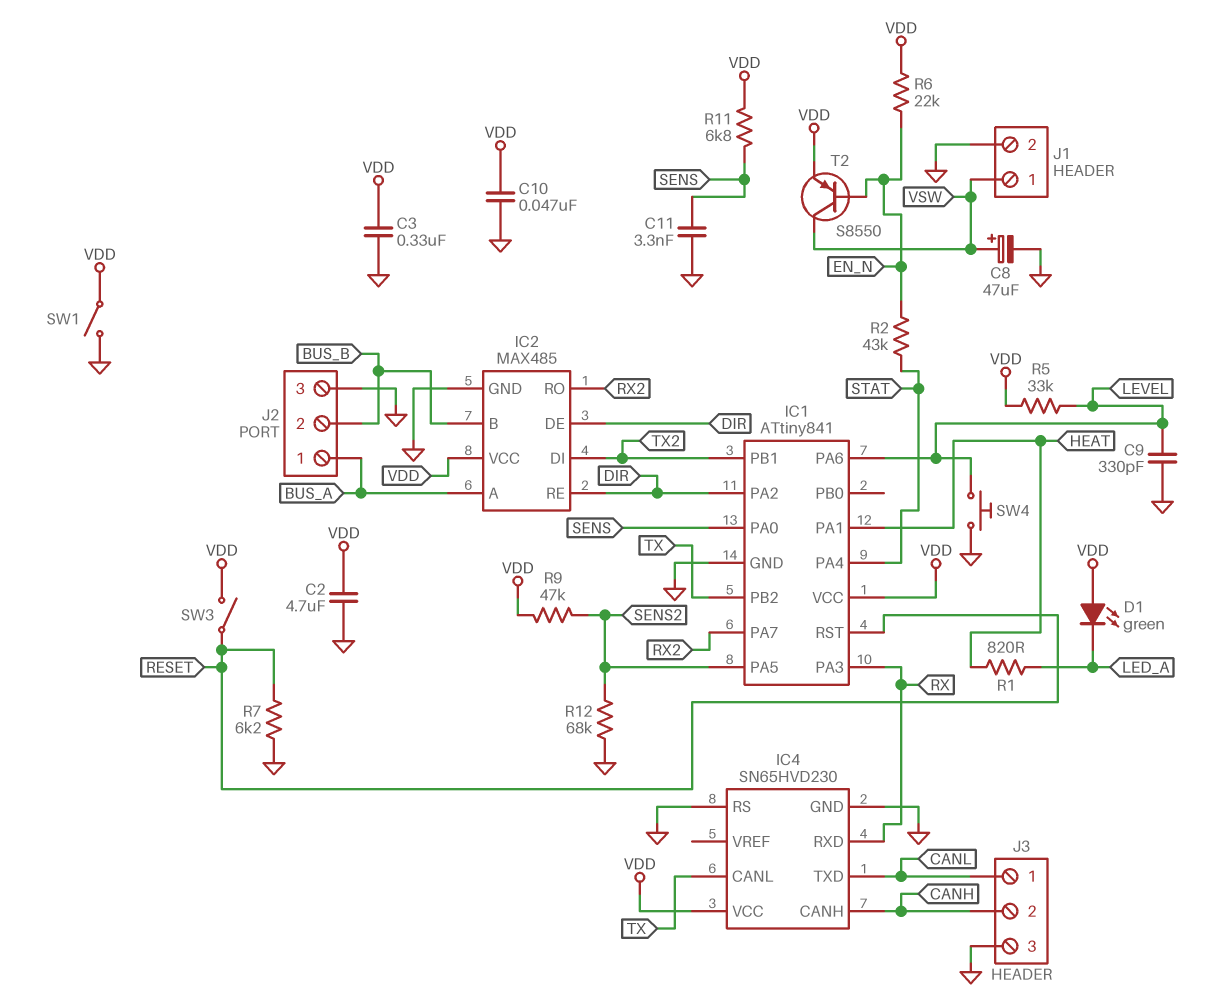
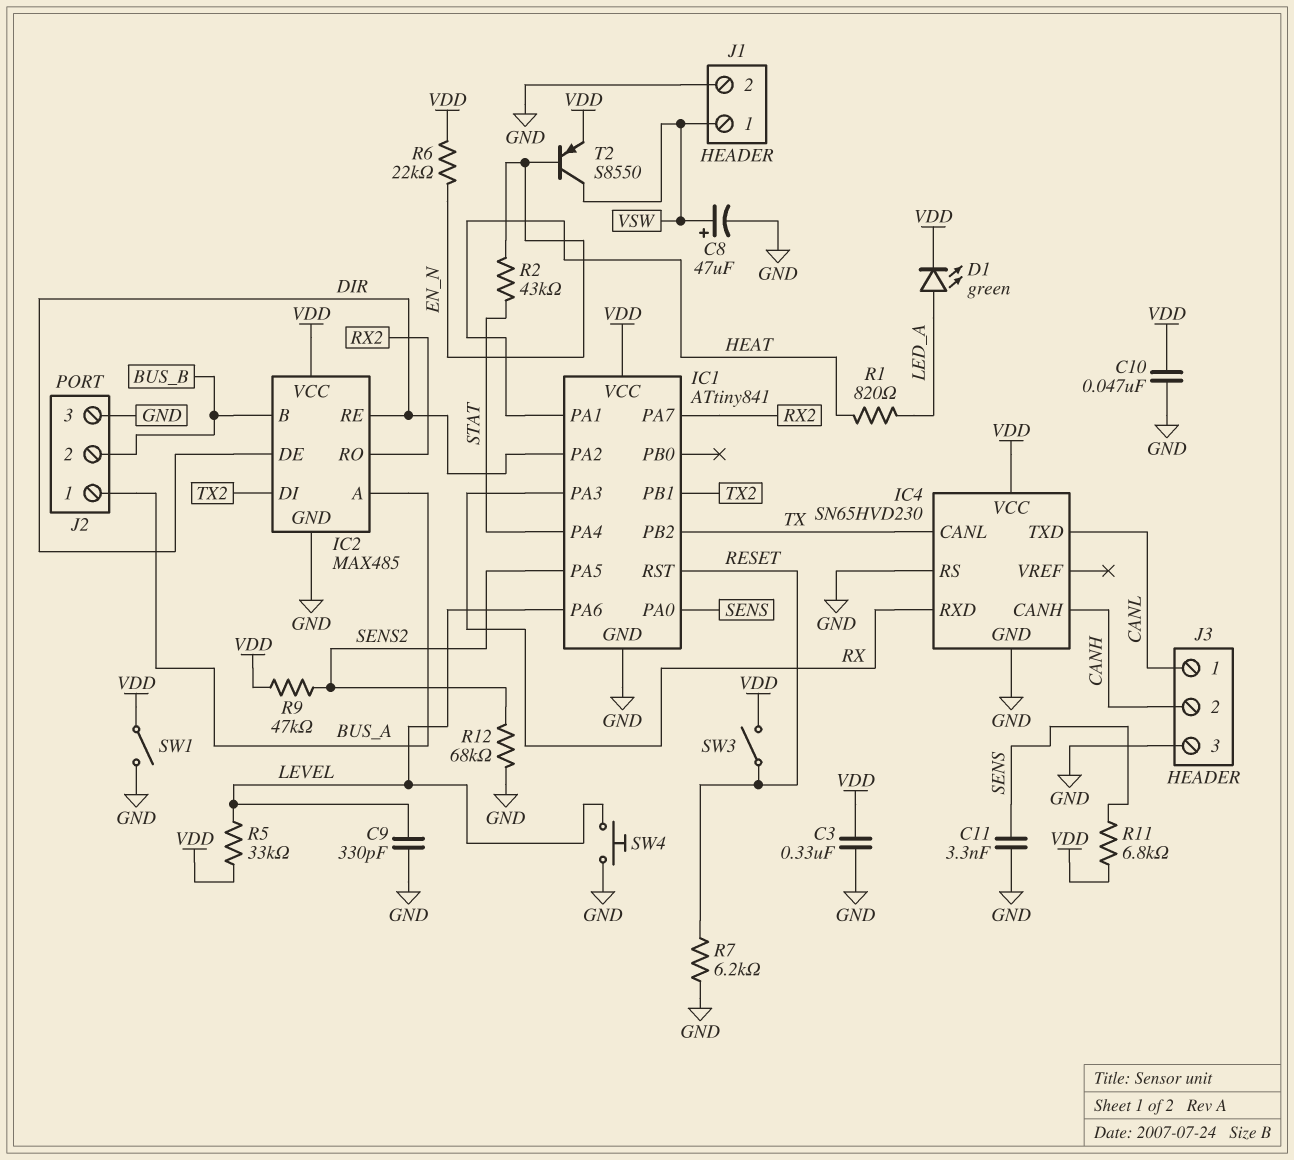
C2: 4.7uF (GND, VDD) -> none
D1: LED green (A VDD, K LED_A) -> LED green (A LED_A, K VDD)

